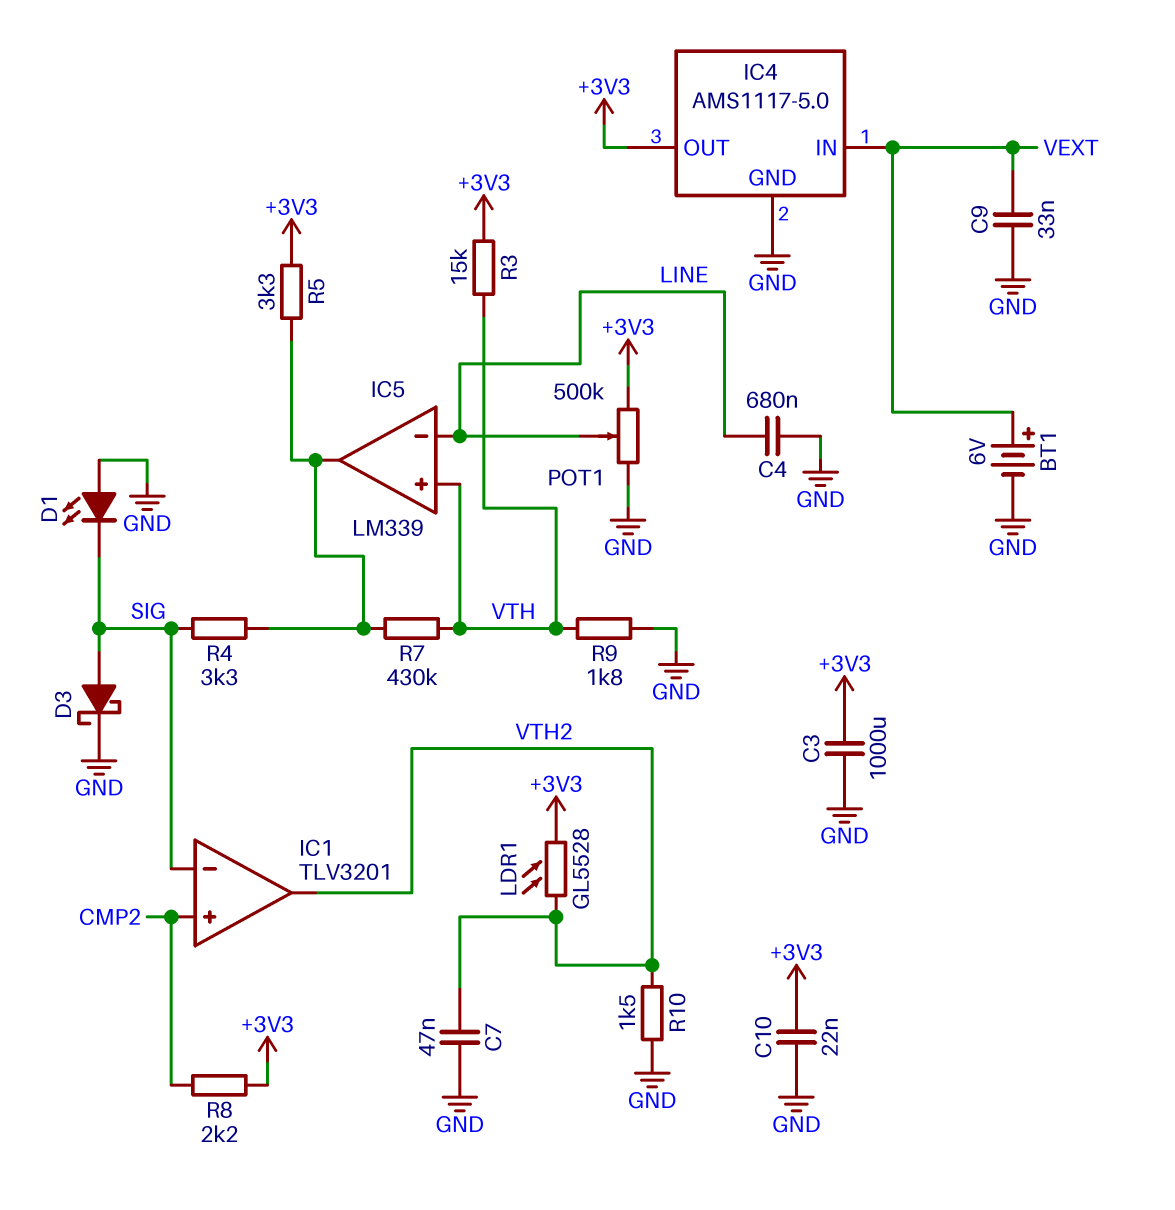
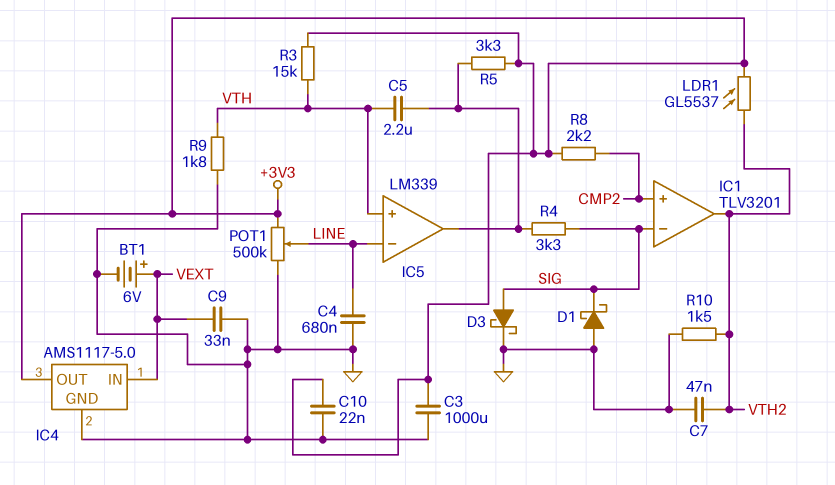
C5: none -> 2.2uF (IC5/out, VTH)
D1: LED (A GND, K SIG) -> schottky (A GND, K SIG)
LDR1: GL5528 (+3V3, VTH2) -> GL5537 (+3V3, VTH2)
R7: 430k (IC5/out, VTH) -> none

